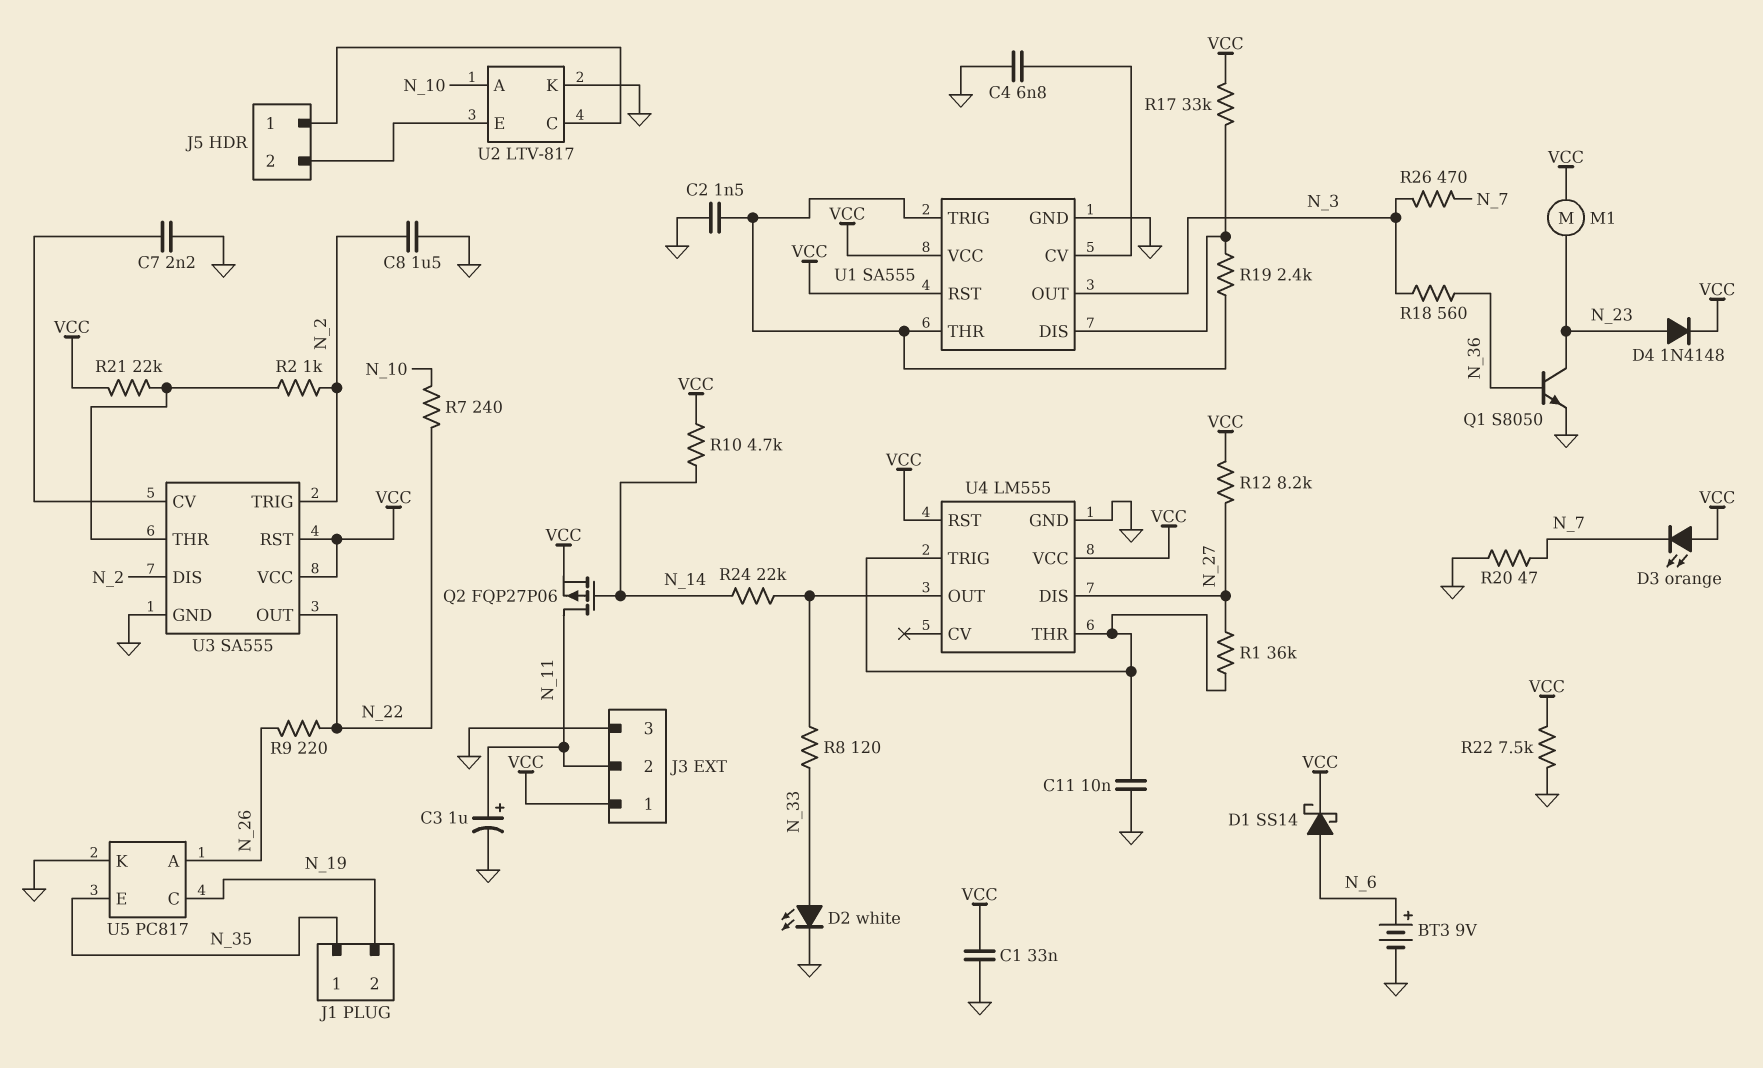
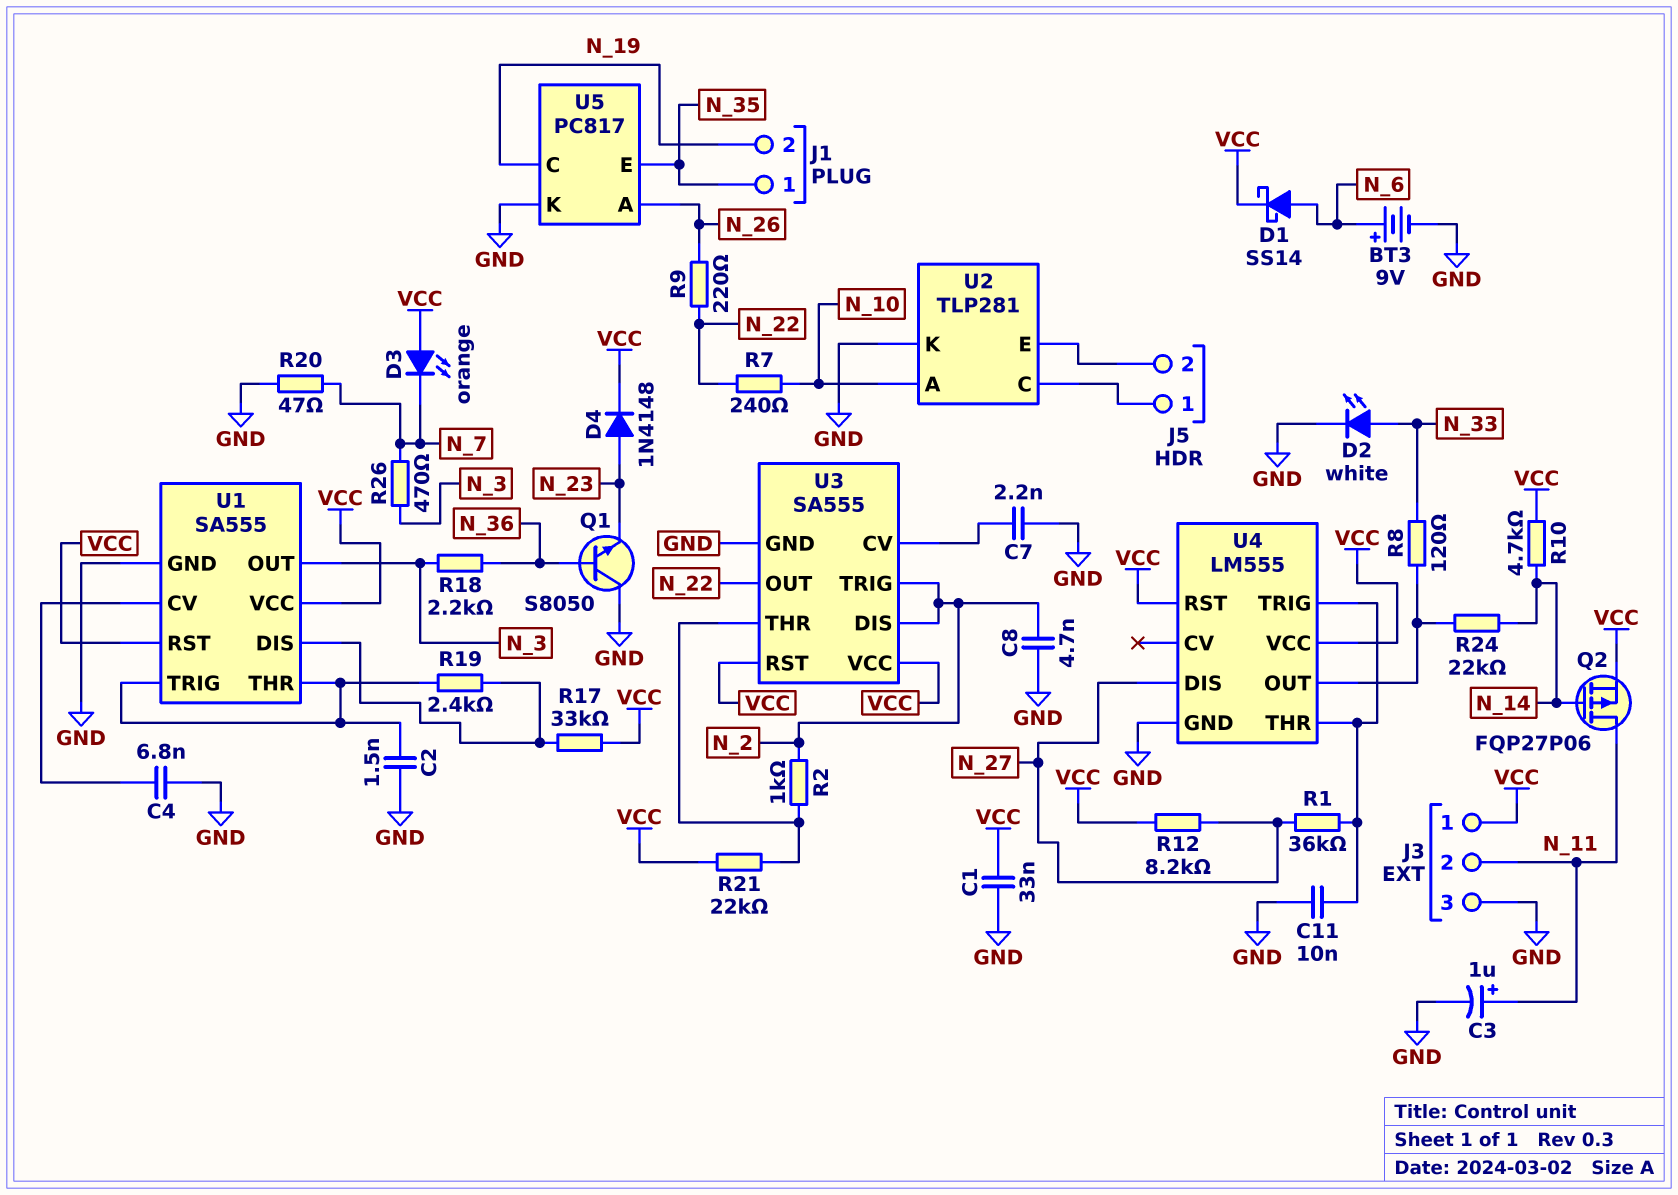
C8: 1.5uF (GND, N_2) -> 4.7nF (GND, N_2)
M1: motor (N_23, VCC) -> none
Q1: NPN S8050 (B N_36, C N_23, E GND) -> NPN S8050 (B N_36, C GND, E N_23)
R18: 560 (N_3, N_36) -> 2.2k (N_3, N_36)
R22: 7.5k (GND, VCC) -> none
U2: LTV-817 -> TLP281

